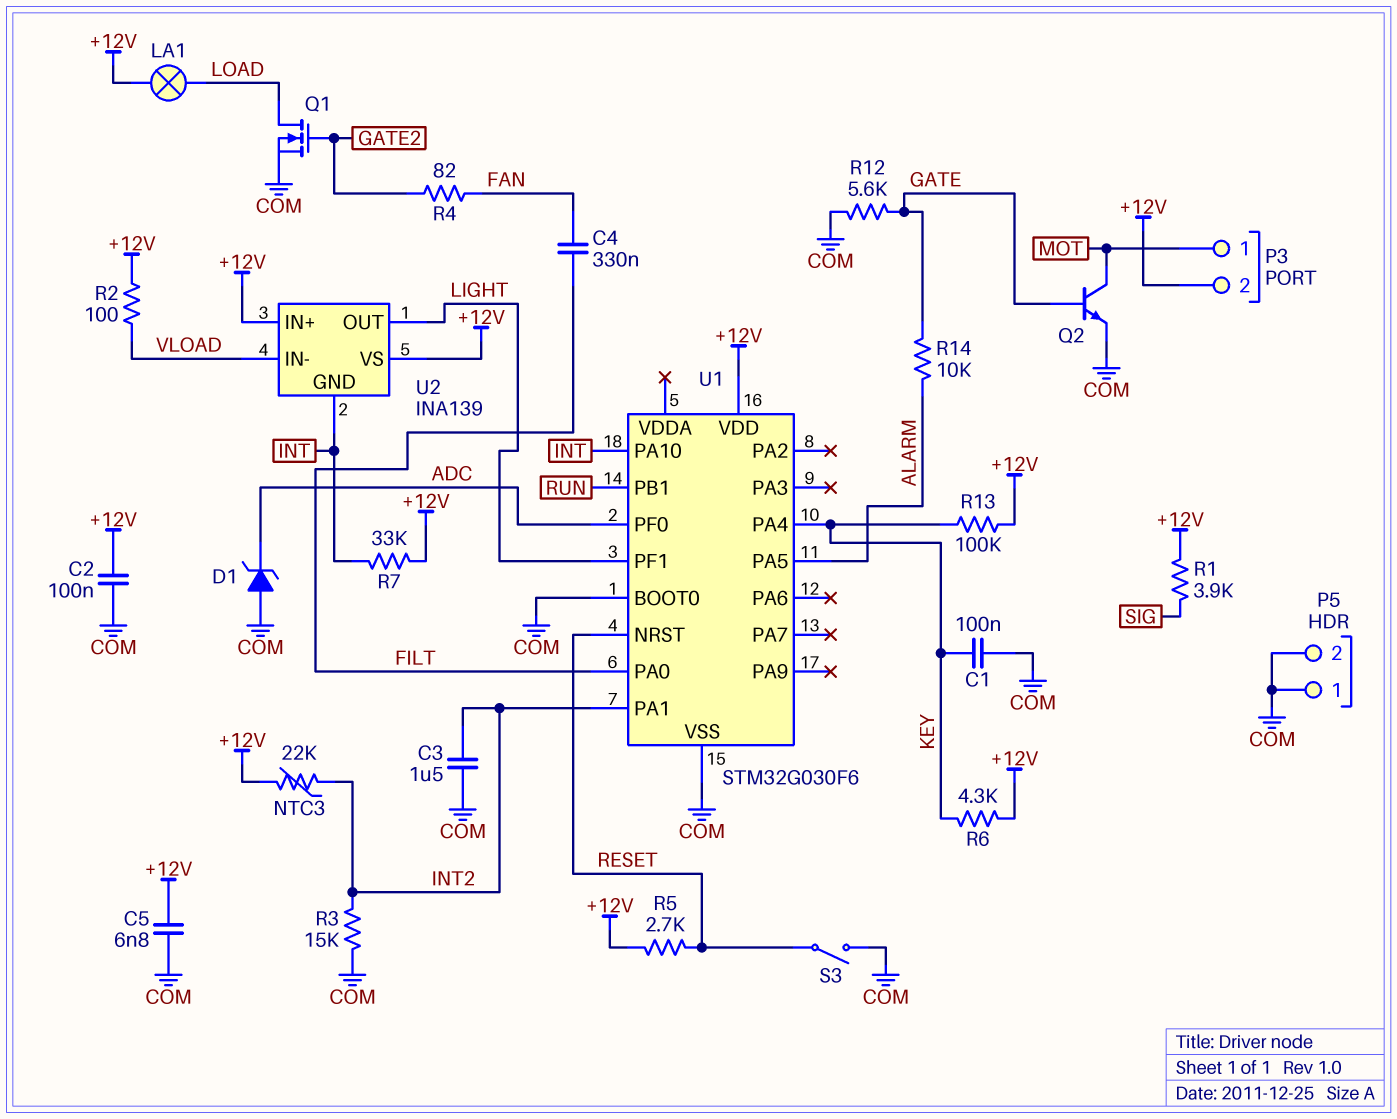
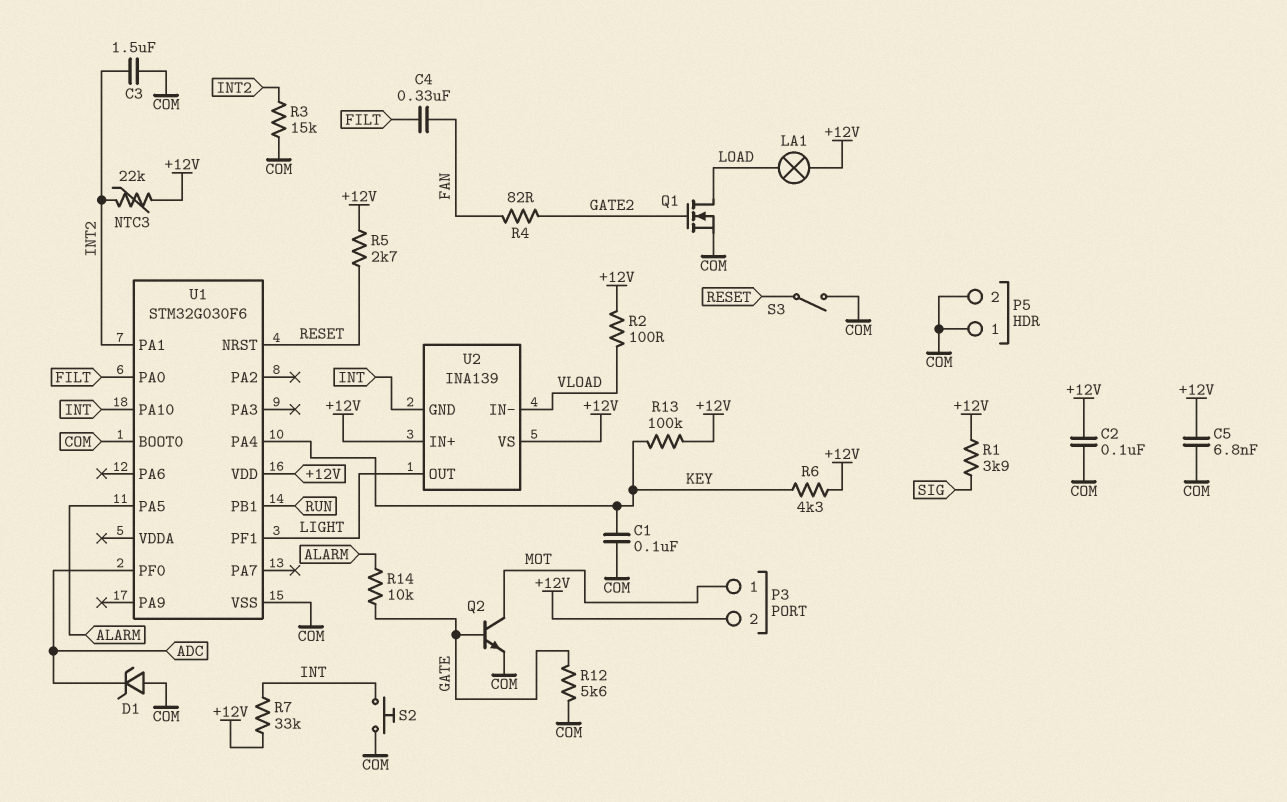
S2: none -> button (COM, INT)

